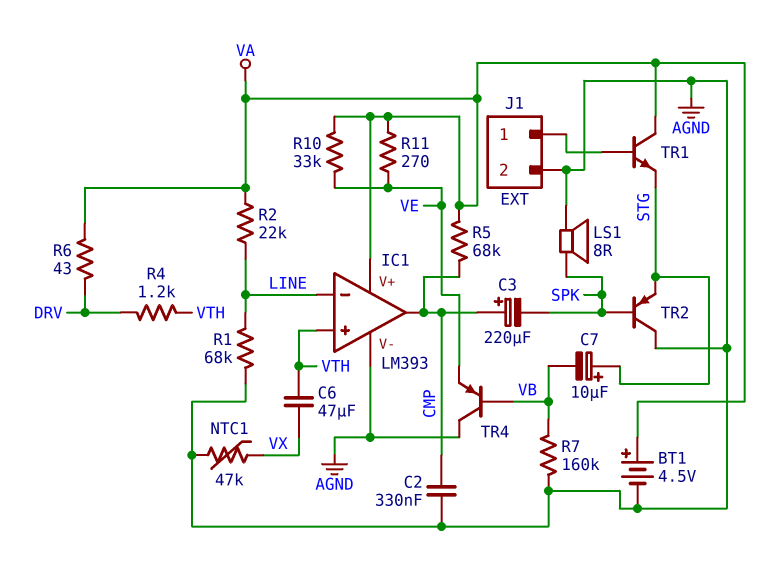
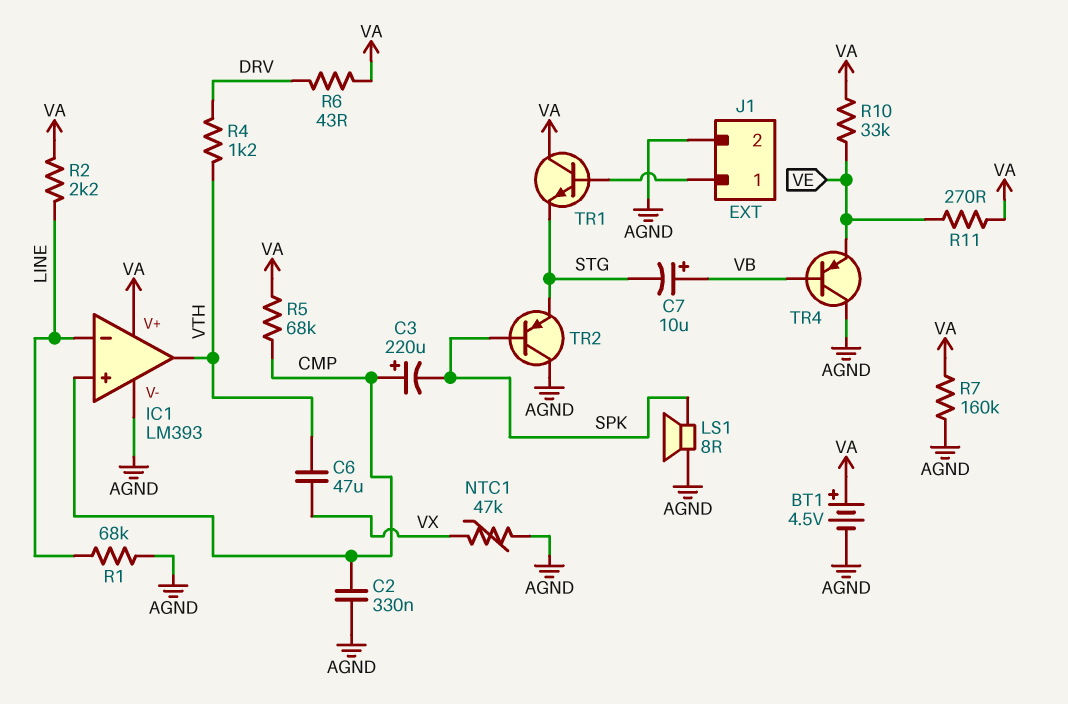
C7: 10uF (plus STG, minus VB) -> 10uF (plus VB, minus STG)
IC1 pin in+: VTH -> CMP
IC1 pin out: CMP -> VTH
R2: 22k (LINE, VA) -> 2.2k (LINE, VA)
R7: 160k (AGND, VB) -> 160k (AGND, VA)

